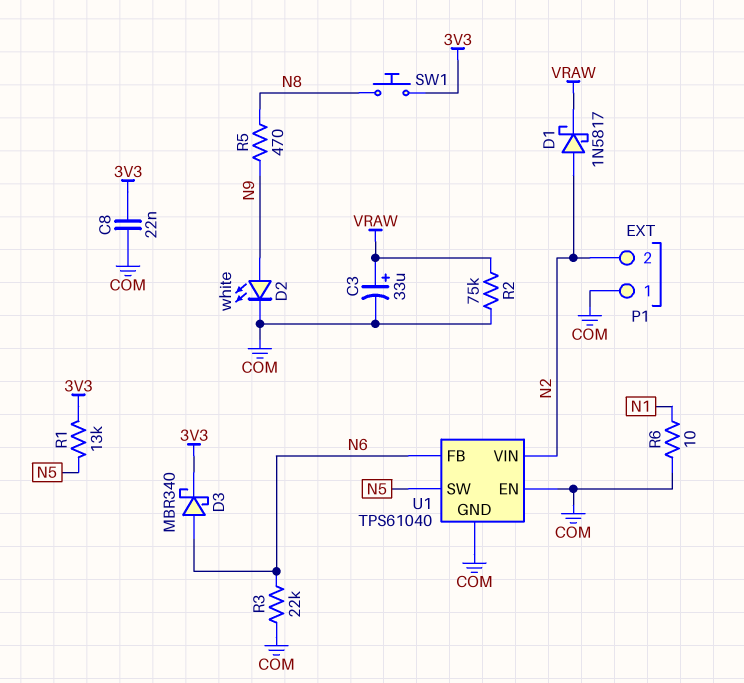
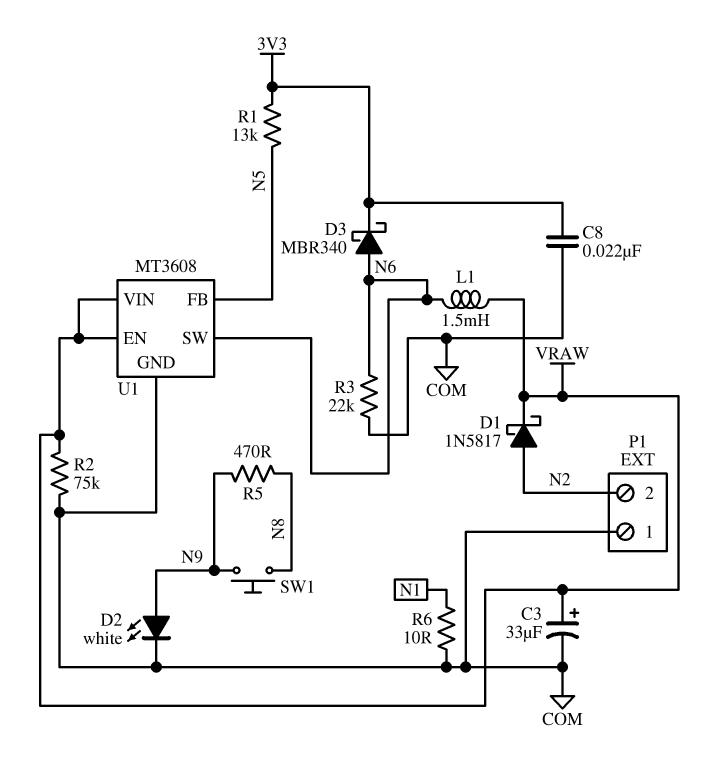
L1: none -> 1.5mH (N6, VRAW)
SW1: button (3V3, N8) -> button (N8, N9)
U1: TPS61040 -> MT3608
U1 pin EN: COM -> VRAW
U1 pin FB: N6 -> N5
U1 pin SW: N5 -> N6
U1 pin VIN: N2 -> VRAW

